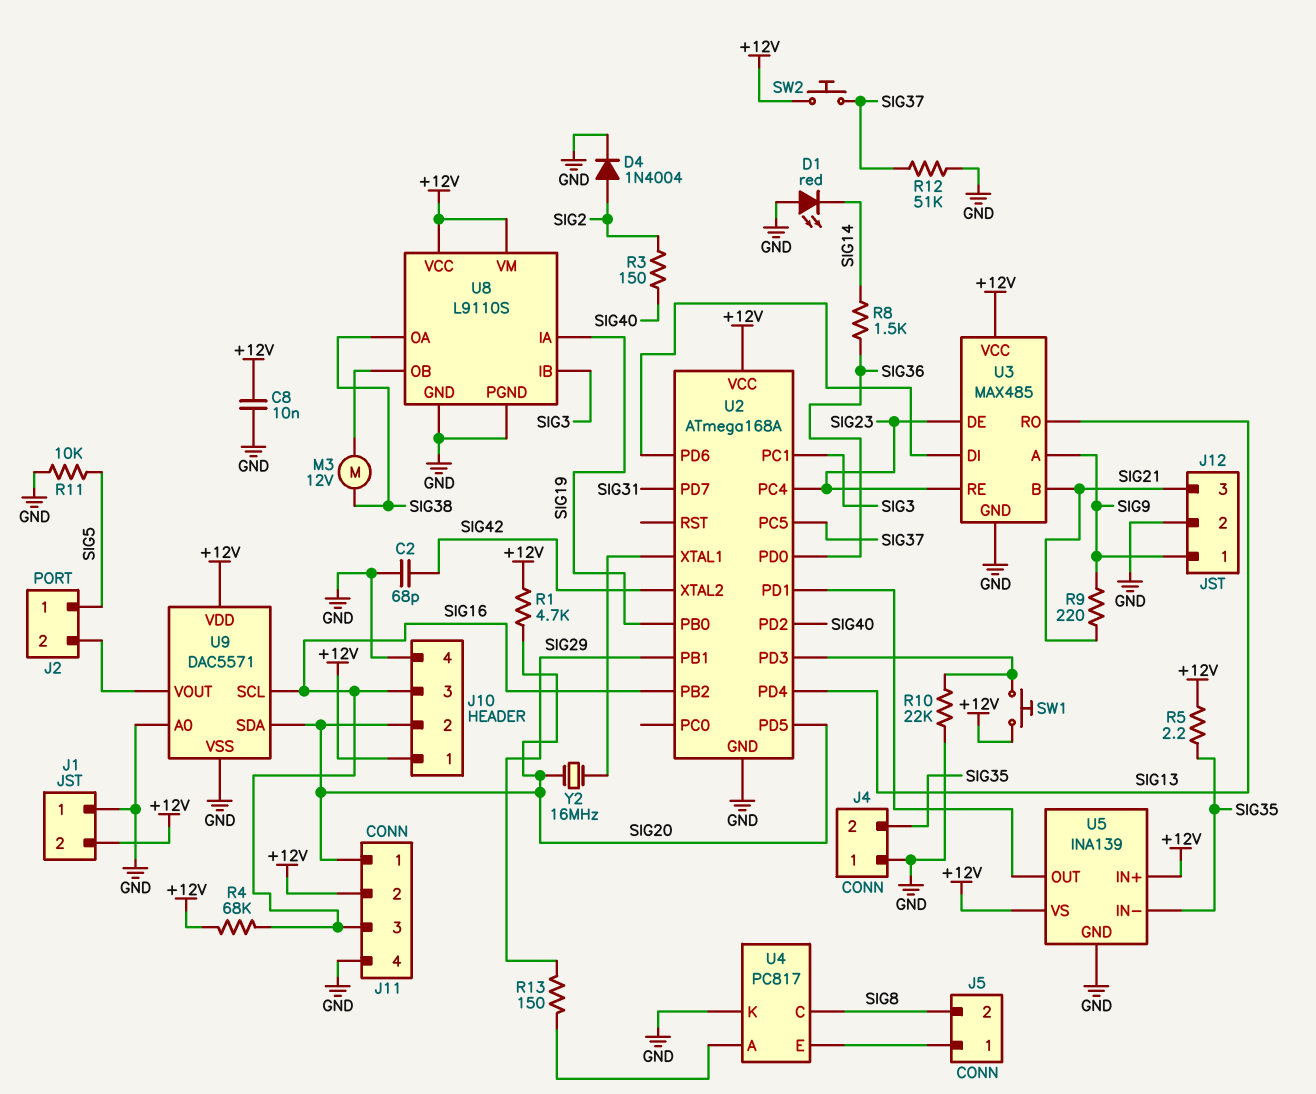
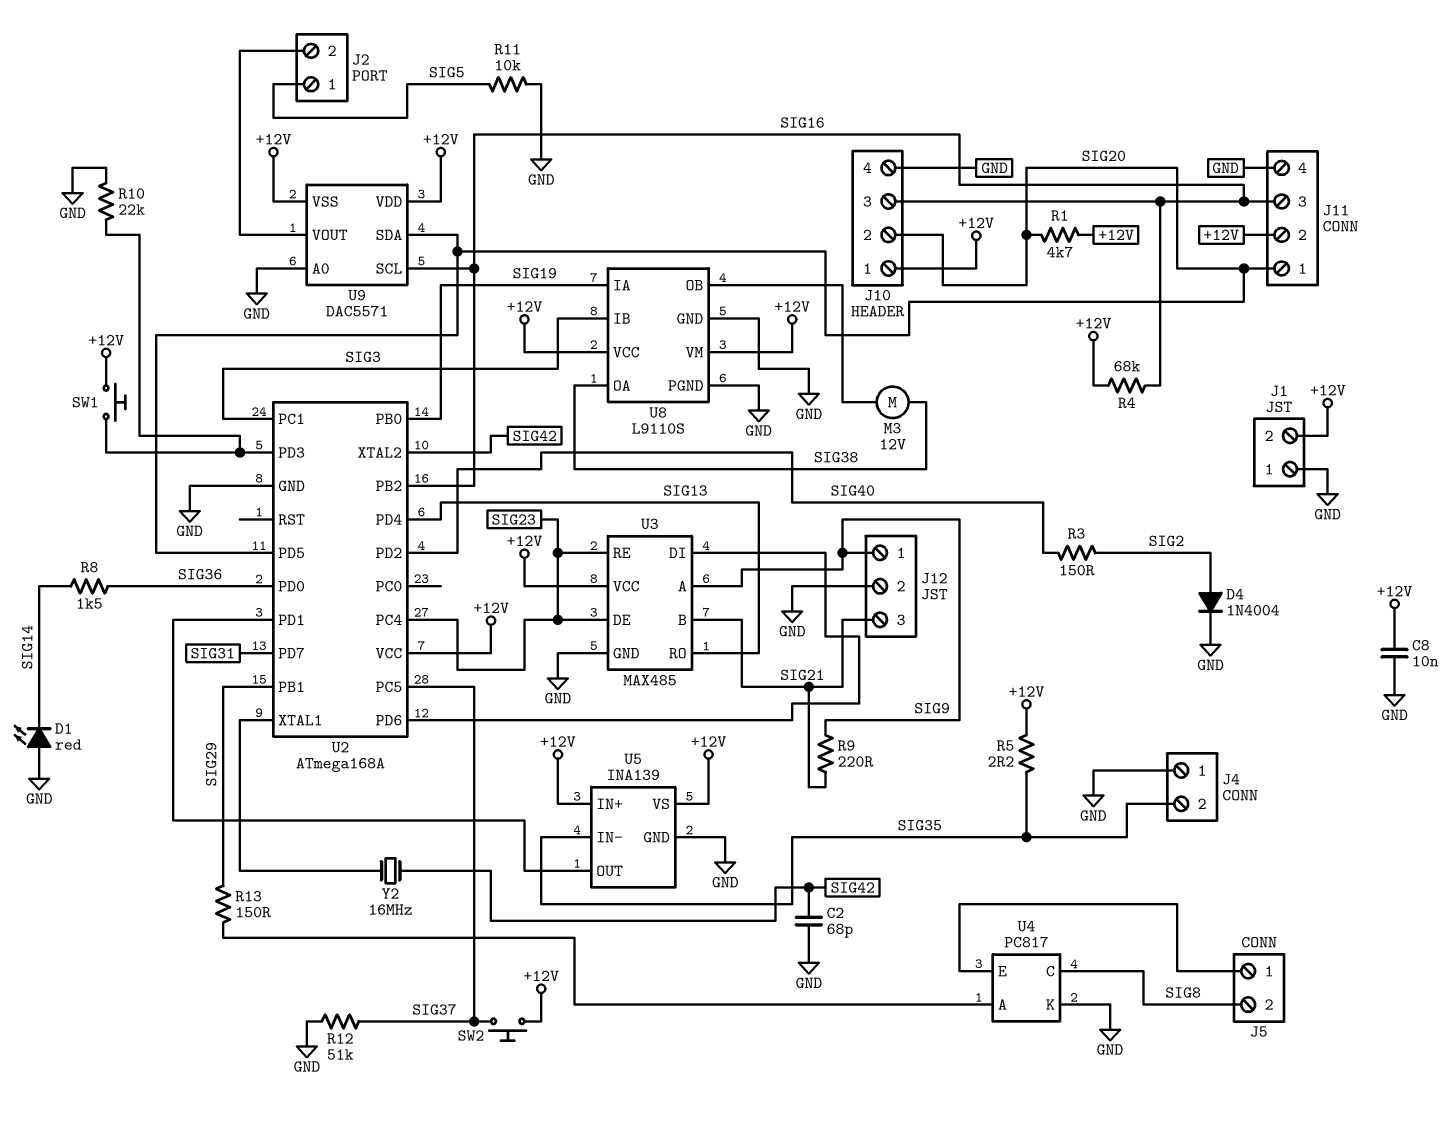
U9 pin VSS: GND -> +12V
Y2: 16MHz (SIG20, U2/XTAL1) -> 16MHz (SIG42, U2/XTAL1)

